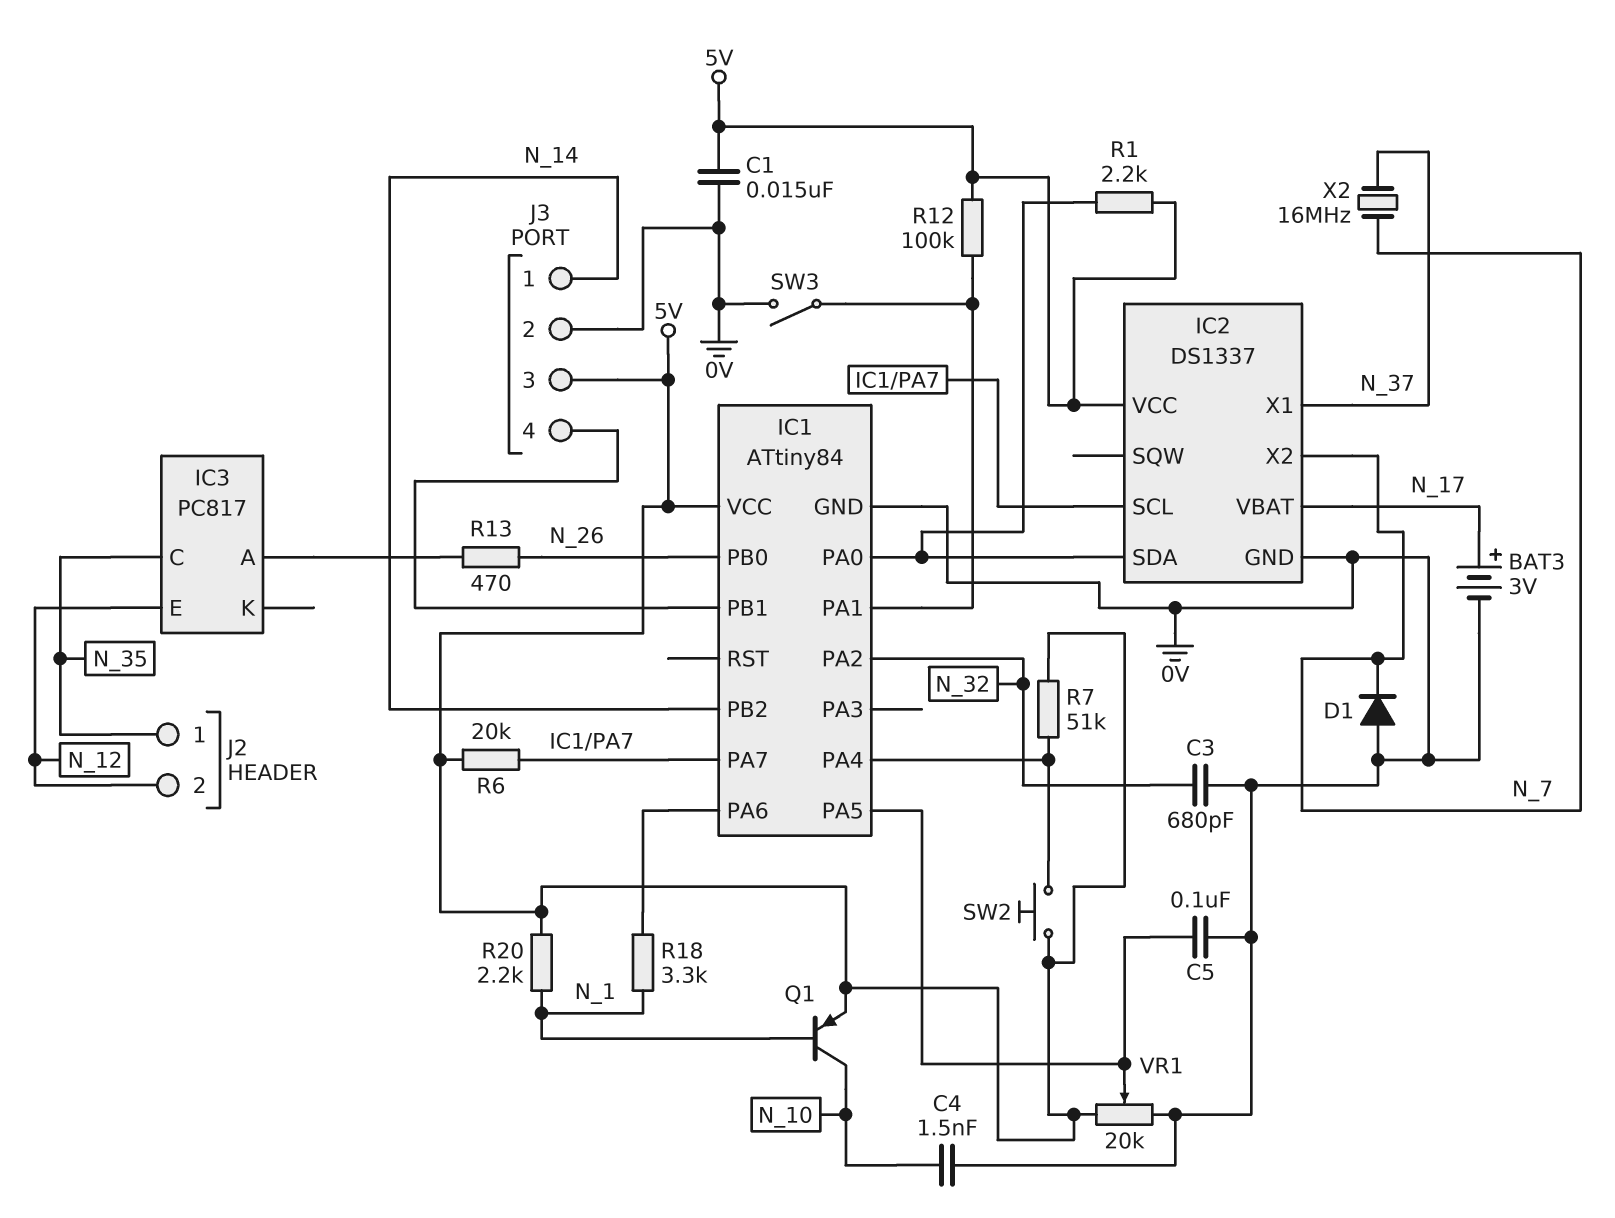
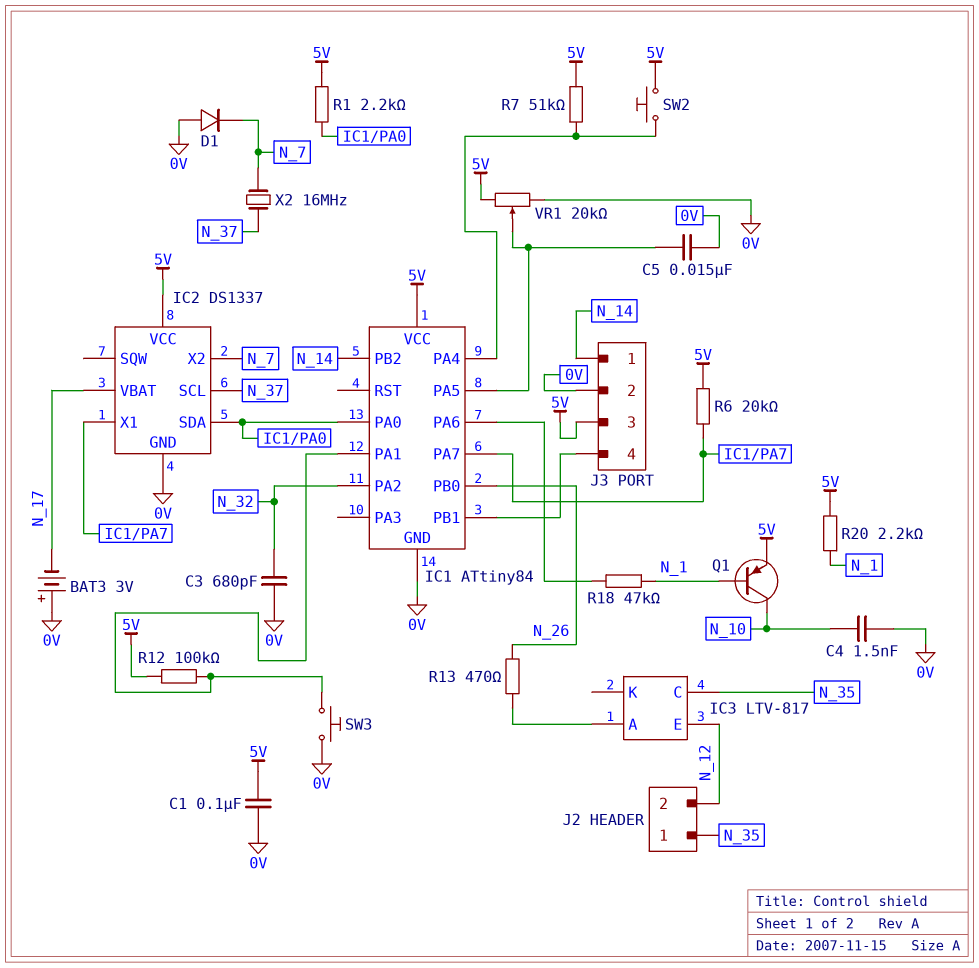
BAT3: 3V (plus N_17, minus 0V) -> 3V (plus 0V, minus N_17)
C1: 15nF (0V, 5V) -> 100nF (0V, 5V)
C5: 100nF (0V, IC1/PA5) -> 15nF (0V, IC1/PA5)
IC2 pin SCL: IC1/PA7 -> N_37
IC2 pin X1: N_37 -> IC1/PA7
IC3: PC817 -> LTV-817
R18: 3.3k (IC1/PA6, N_1) -> 47k (IC1/PA6, N_1)
SW3: switch (0V, IC1/PA1) -> button (0V, IC1/PA1)

